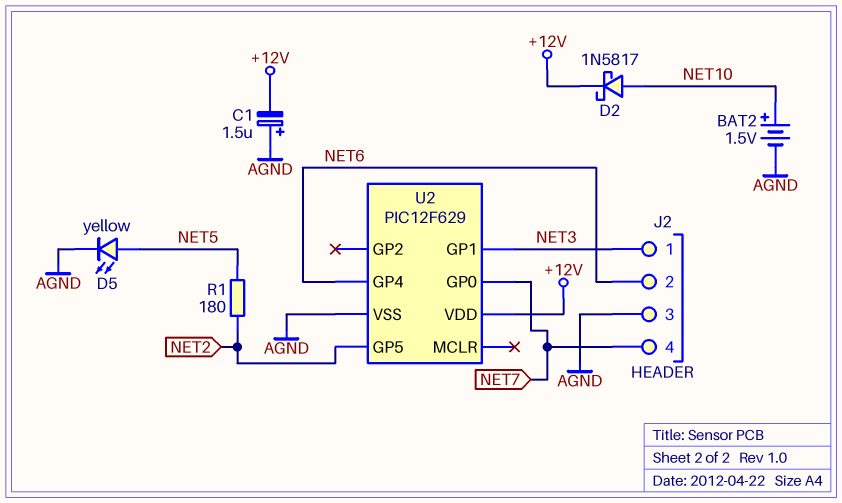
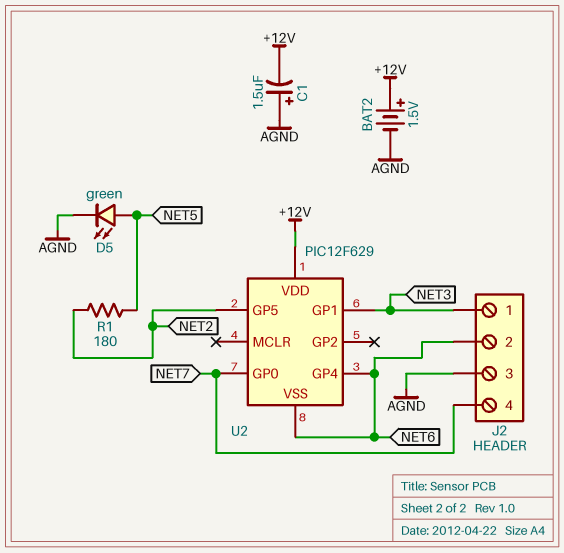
BAT2: 1.5V (plus NET10, minus AGND) -> 1.5V (plus +12V, minus AGND)
D2: schottky 1N5817 (A NET10, K +12V) -> none
D5: LED yellow (A NET5, K AGND) -> LED green (A NET5, K AGND)
U2 pin VSS: AGND -> NET6

